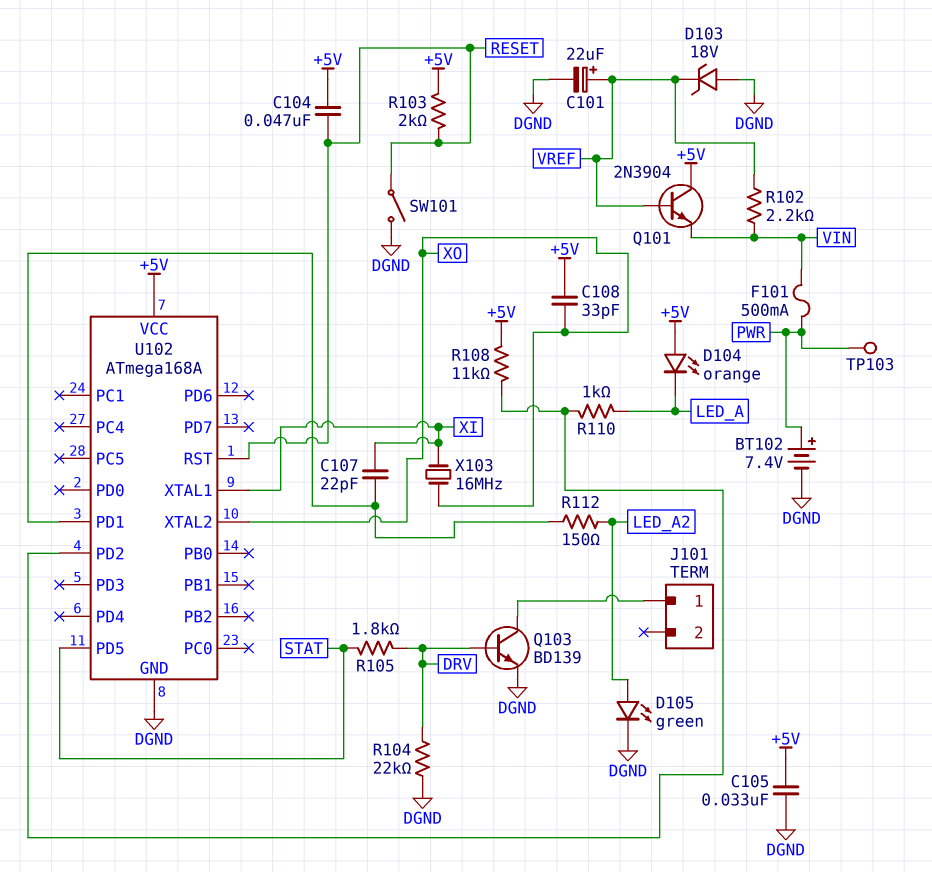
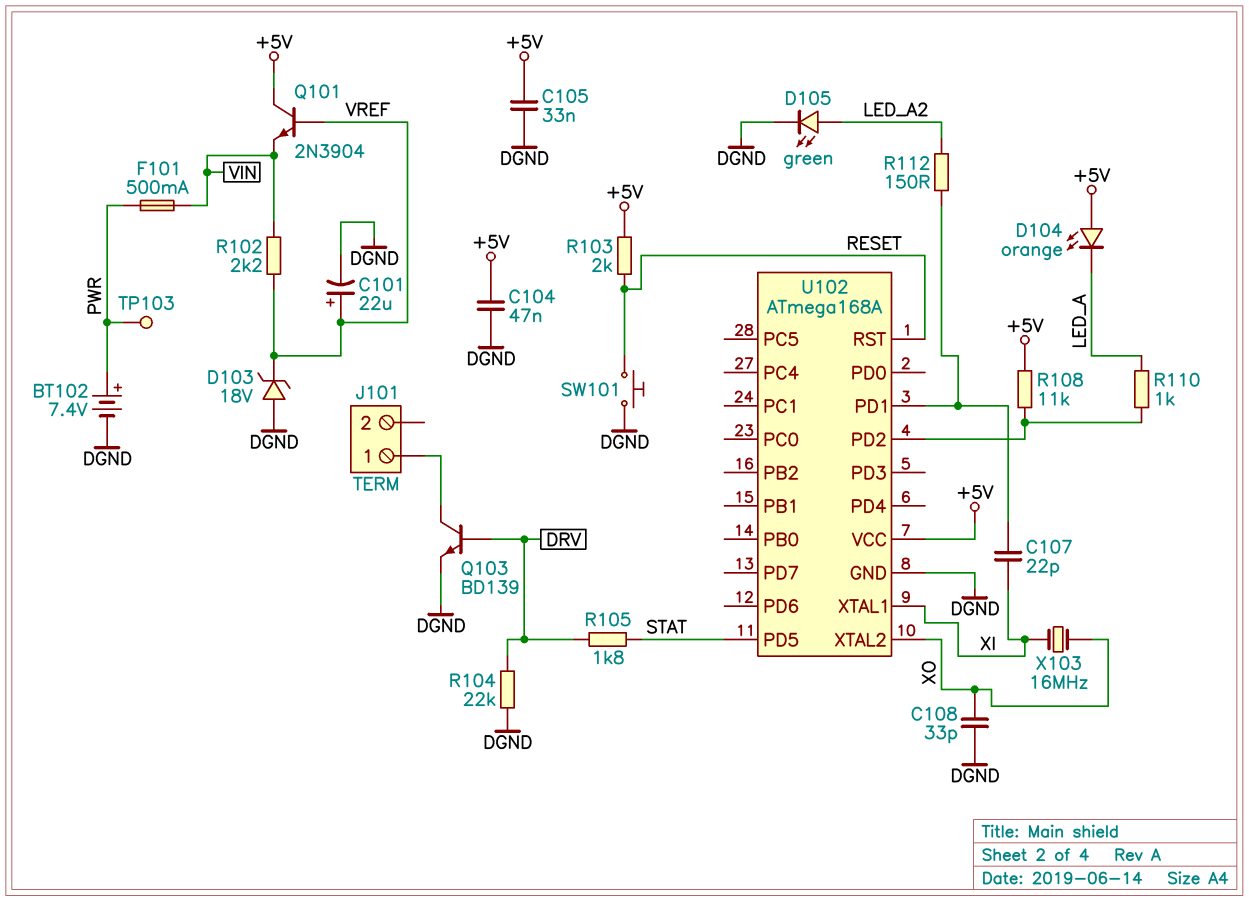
C104: 47nF (+5V, RESET) -> 47nF (+5V, DGND)
C108: 33pF (+5V, XO) -> 33pF (DGND, XO)
SW101: switch (DGND, RESET) -> button (DGND, RESET)

